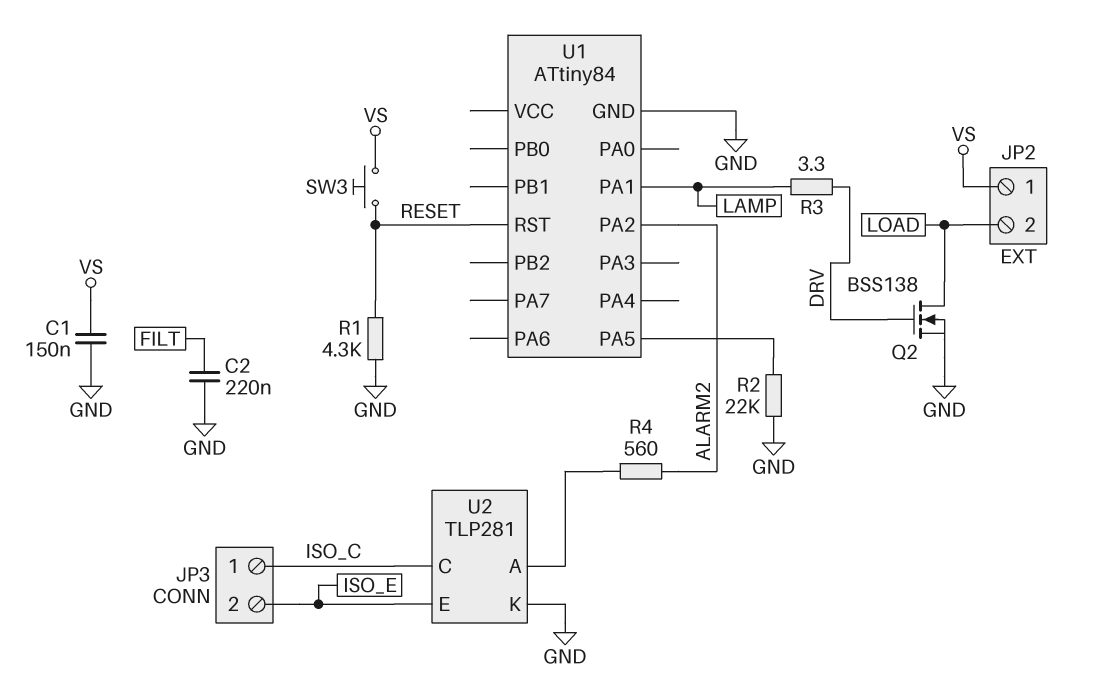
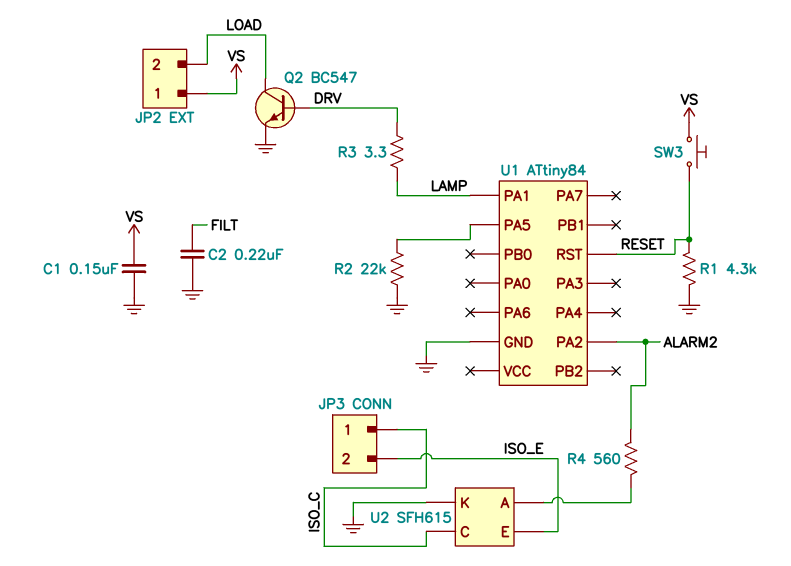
Q2: NMOS BSS138 (G DRV, D LOAD, S GND) -> NPN BC547 (B DRV, C LOAD, E GND)
U2: TLP281 -> SFH615

